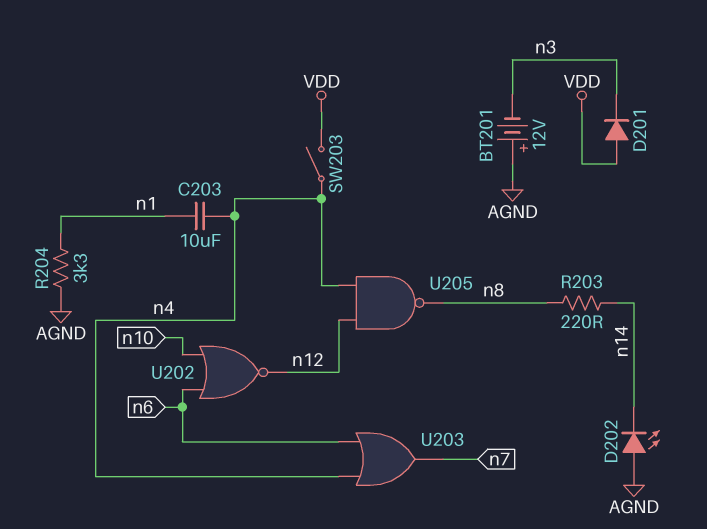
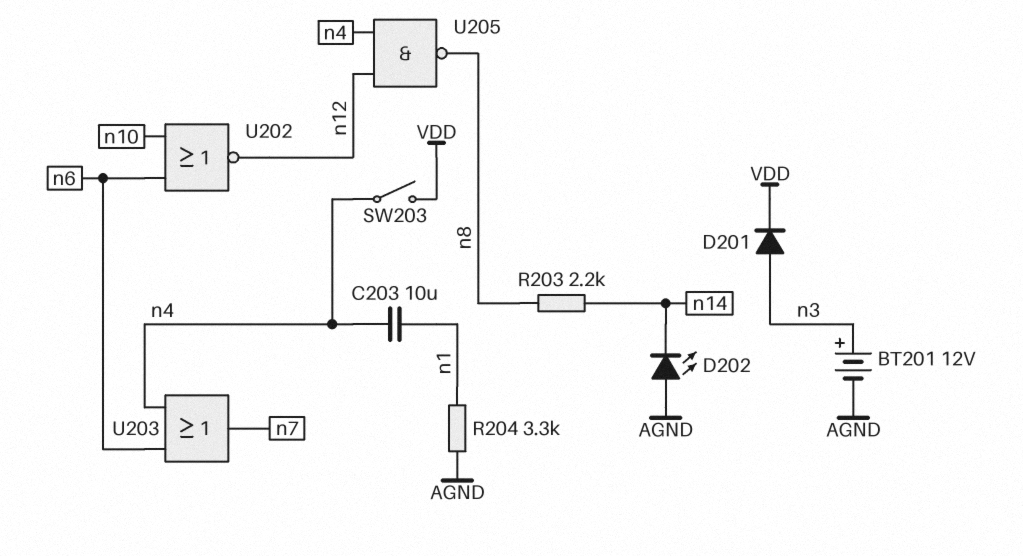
BT201: 12V (plus AGND, minus n3) -> 12V (plus n3, minus AGND)
D201: diode (A VDD, K n3) -> diode (A n3, K VDD)
R203: 220 (n8, n14) -> 2.2k (n8, n14)

